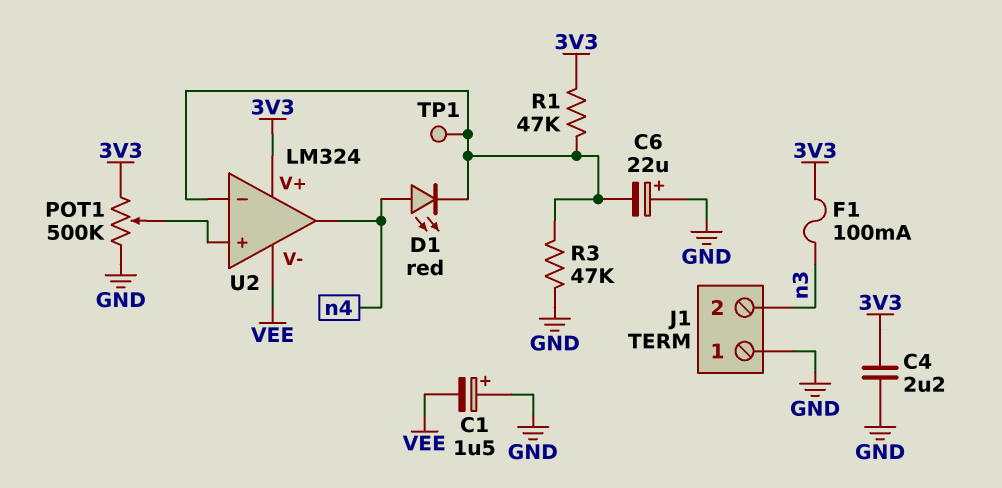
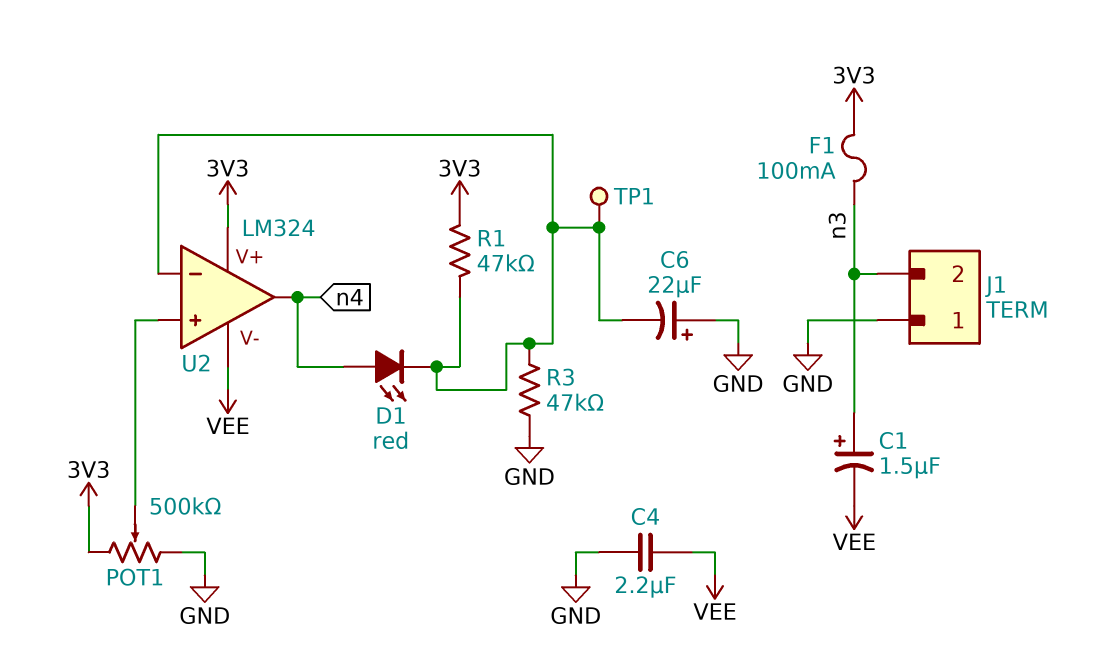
C1: 1.5uF (plus GND, minus VEE) -> 1.5uF (plus n3, minus VEE)
C4: 2.2uF (3V3, GND) -> 2.2uF (GND, VEE)

